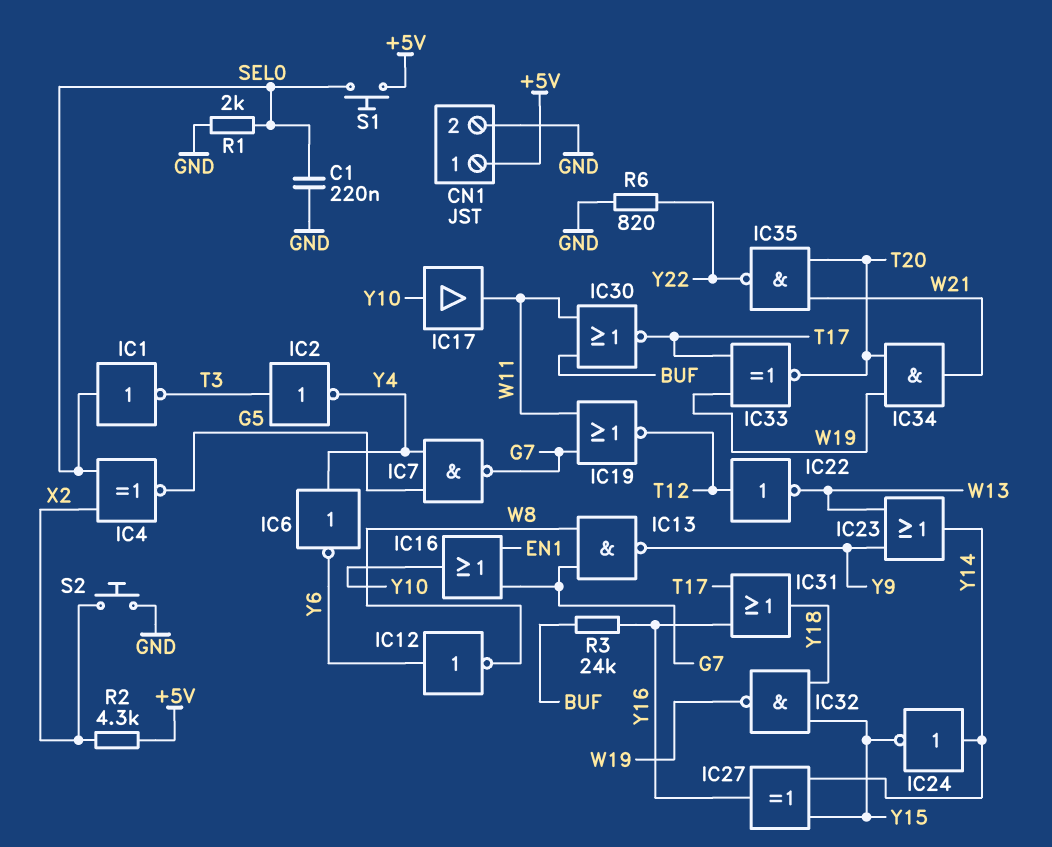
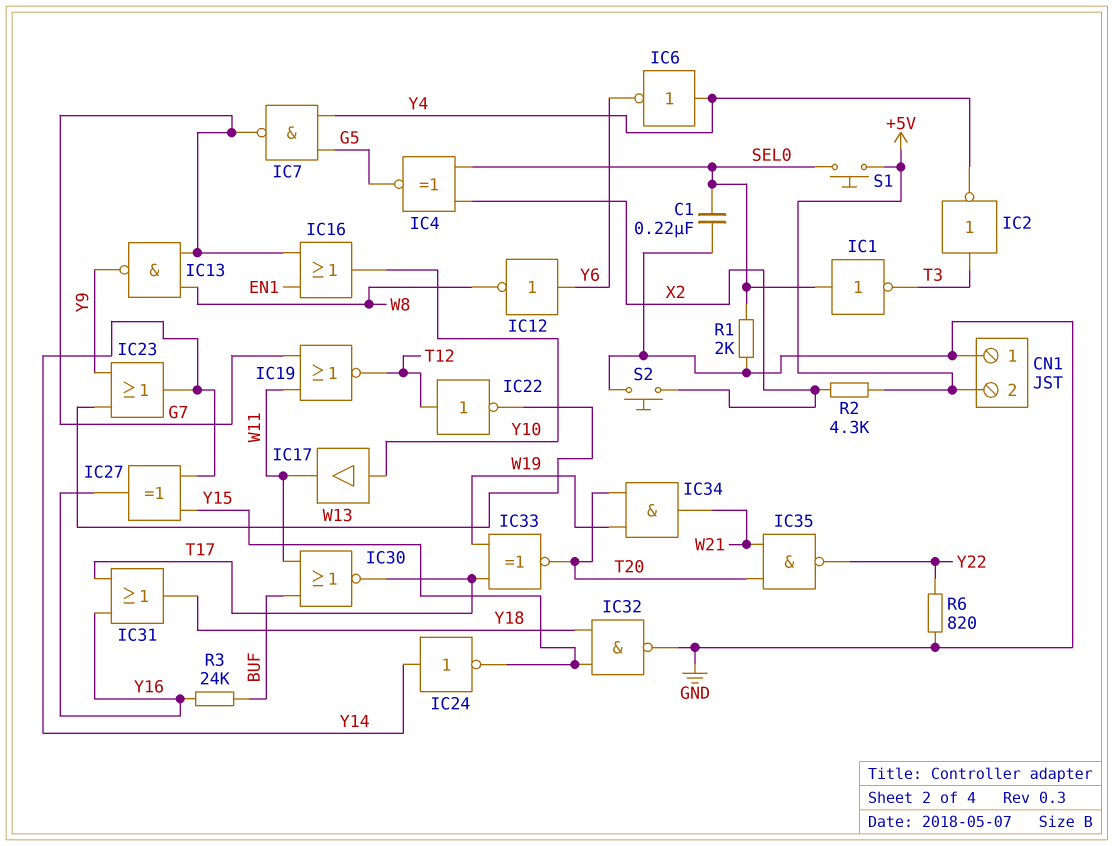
CN1 pin 1: +5V -> GND
CN1 pin 2: GND -> +5V
IC32: NAND (in Y15, in Y18, out W19) -> NAND (in Y15, in Y18, out GND)

